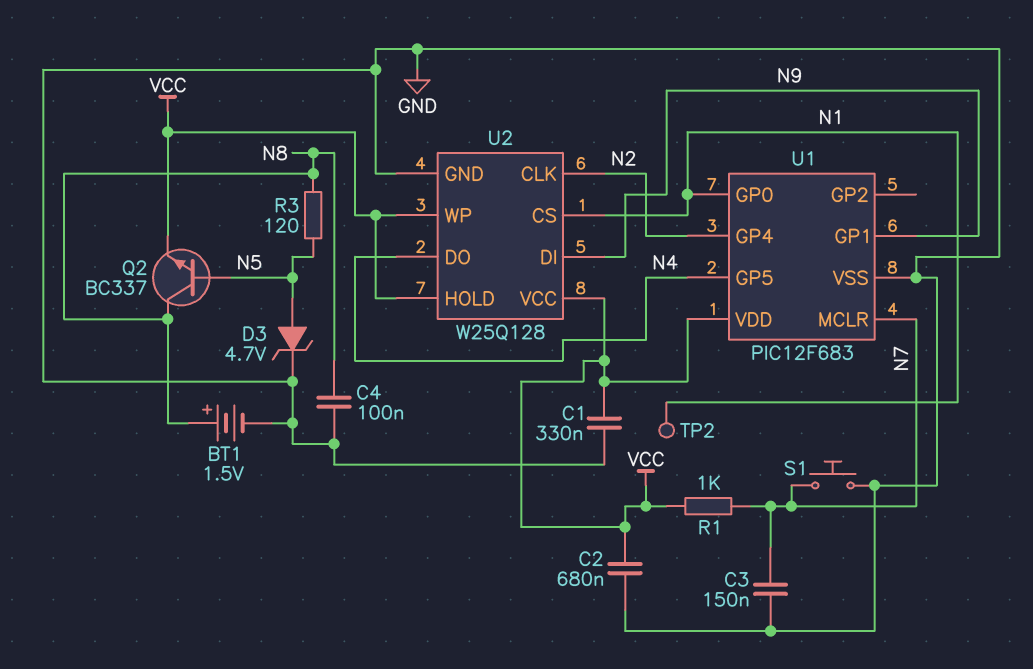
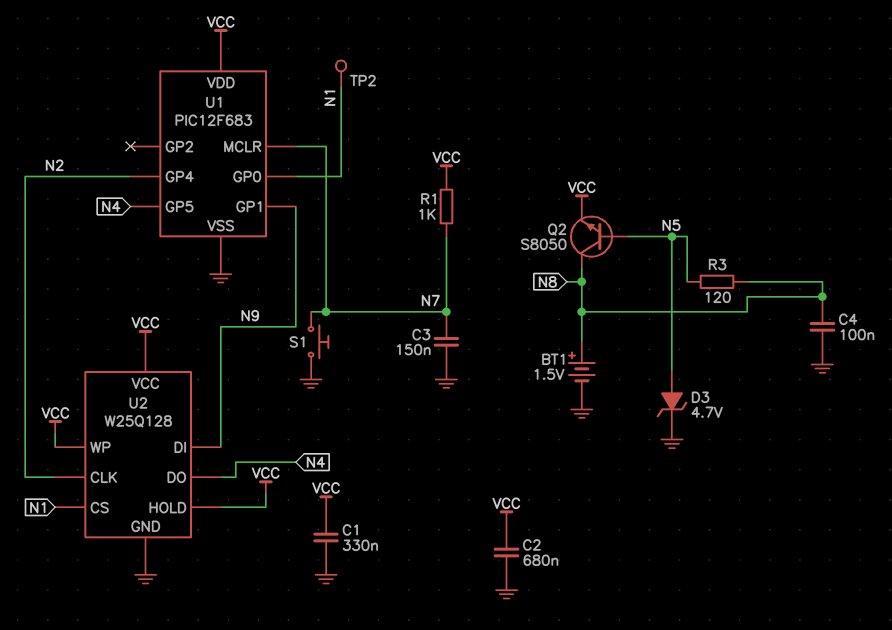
Q2: NPN BC337 (B N5, C N8, E VCC) -> NPN S8050 (B N5, C N8, E VCC)

